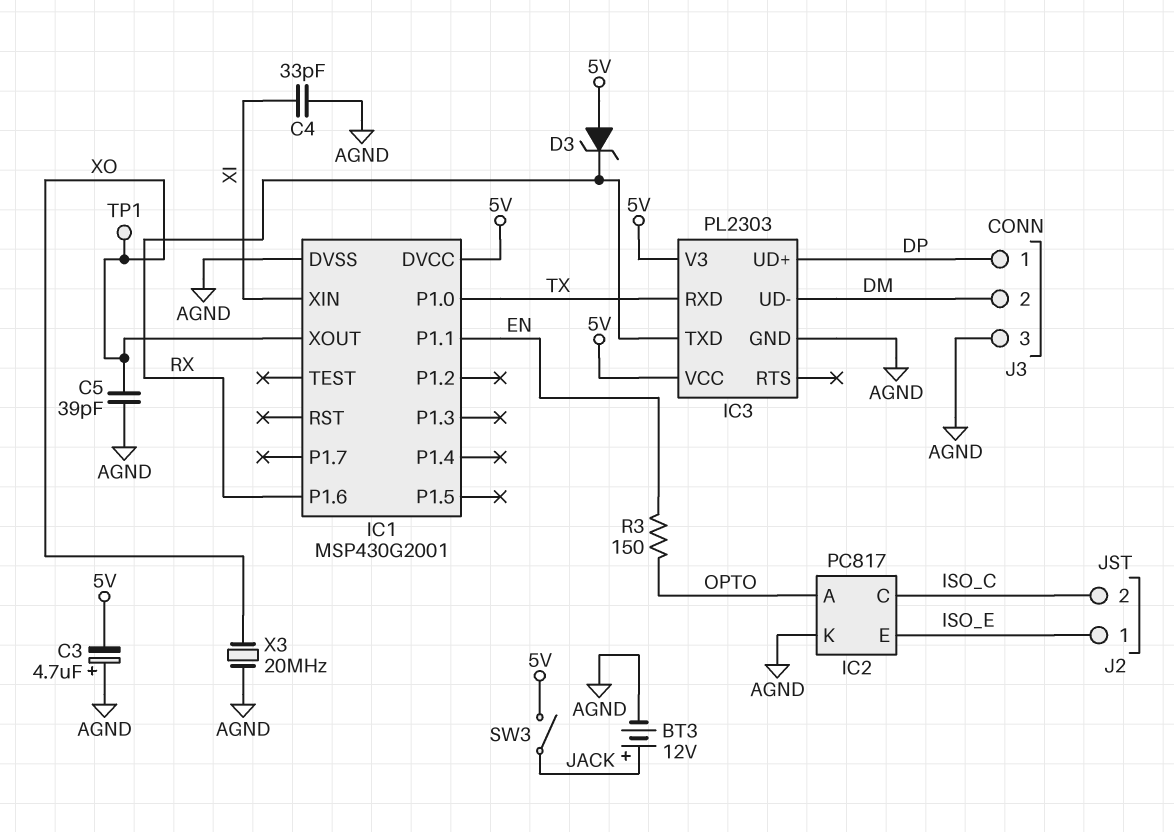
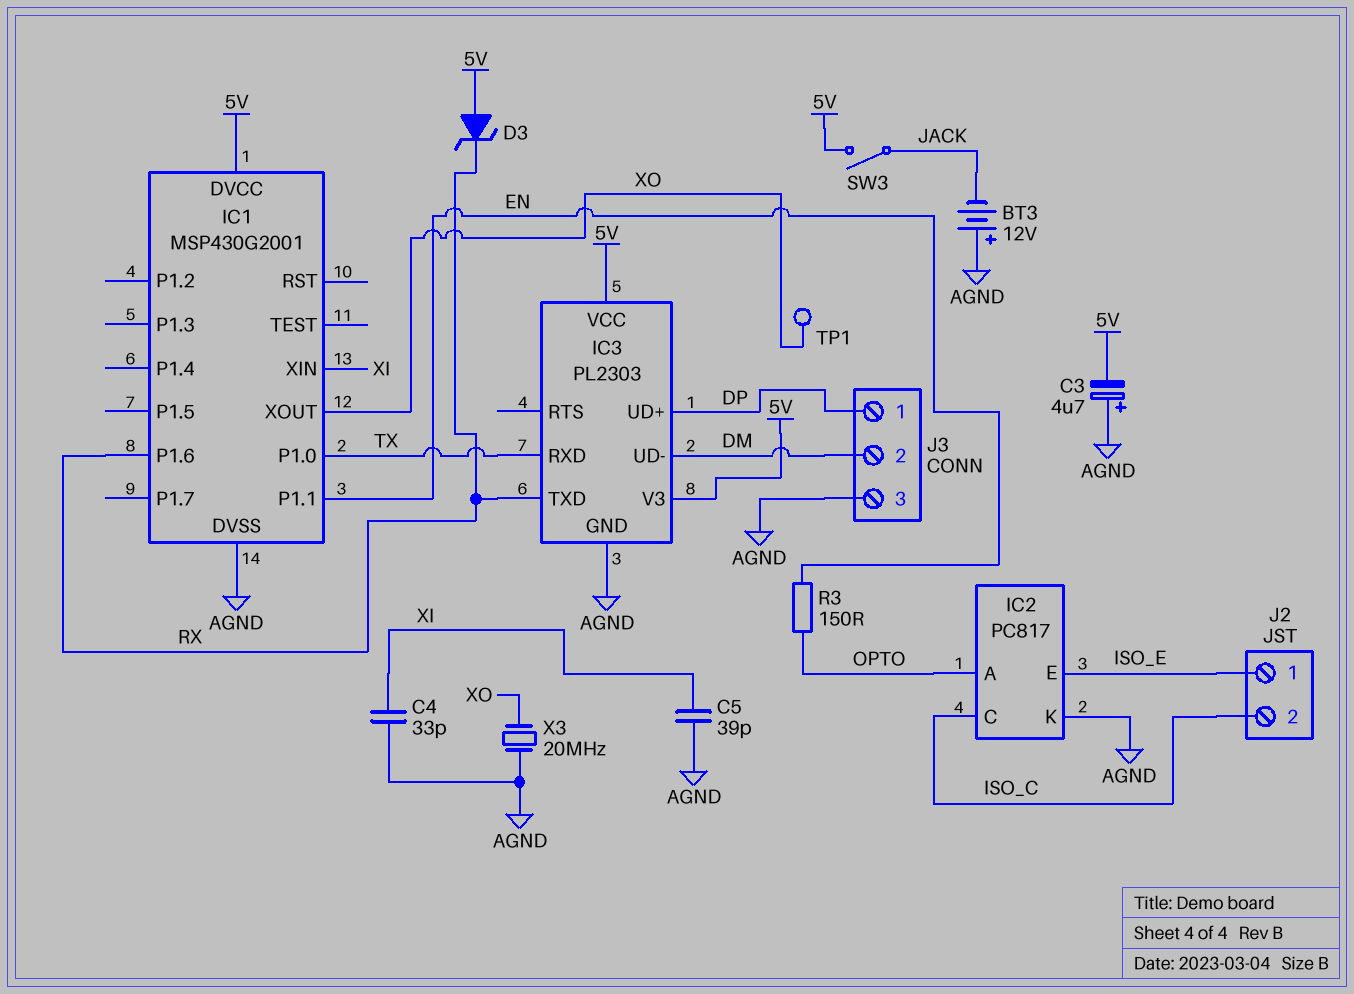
BT3: 12V (plus JACK, minus AGND) -> 12V (plus AGND, minus JACK)
C5: 39pF (AGND, XO) -> 39pF (AGND, XI)

